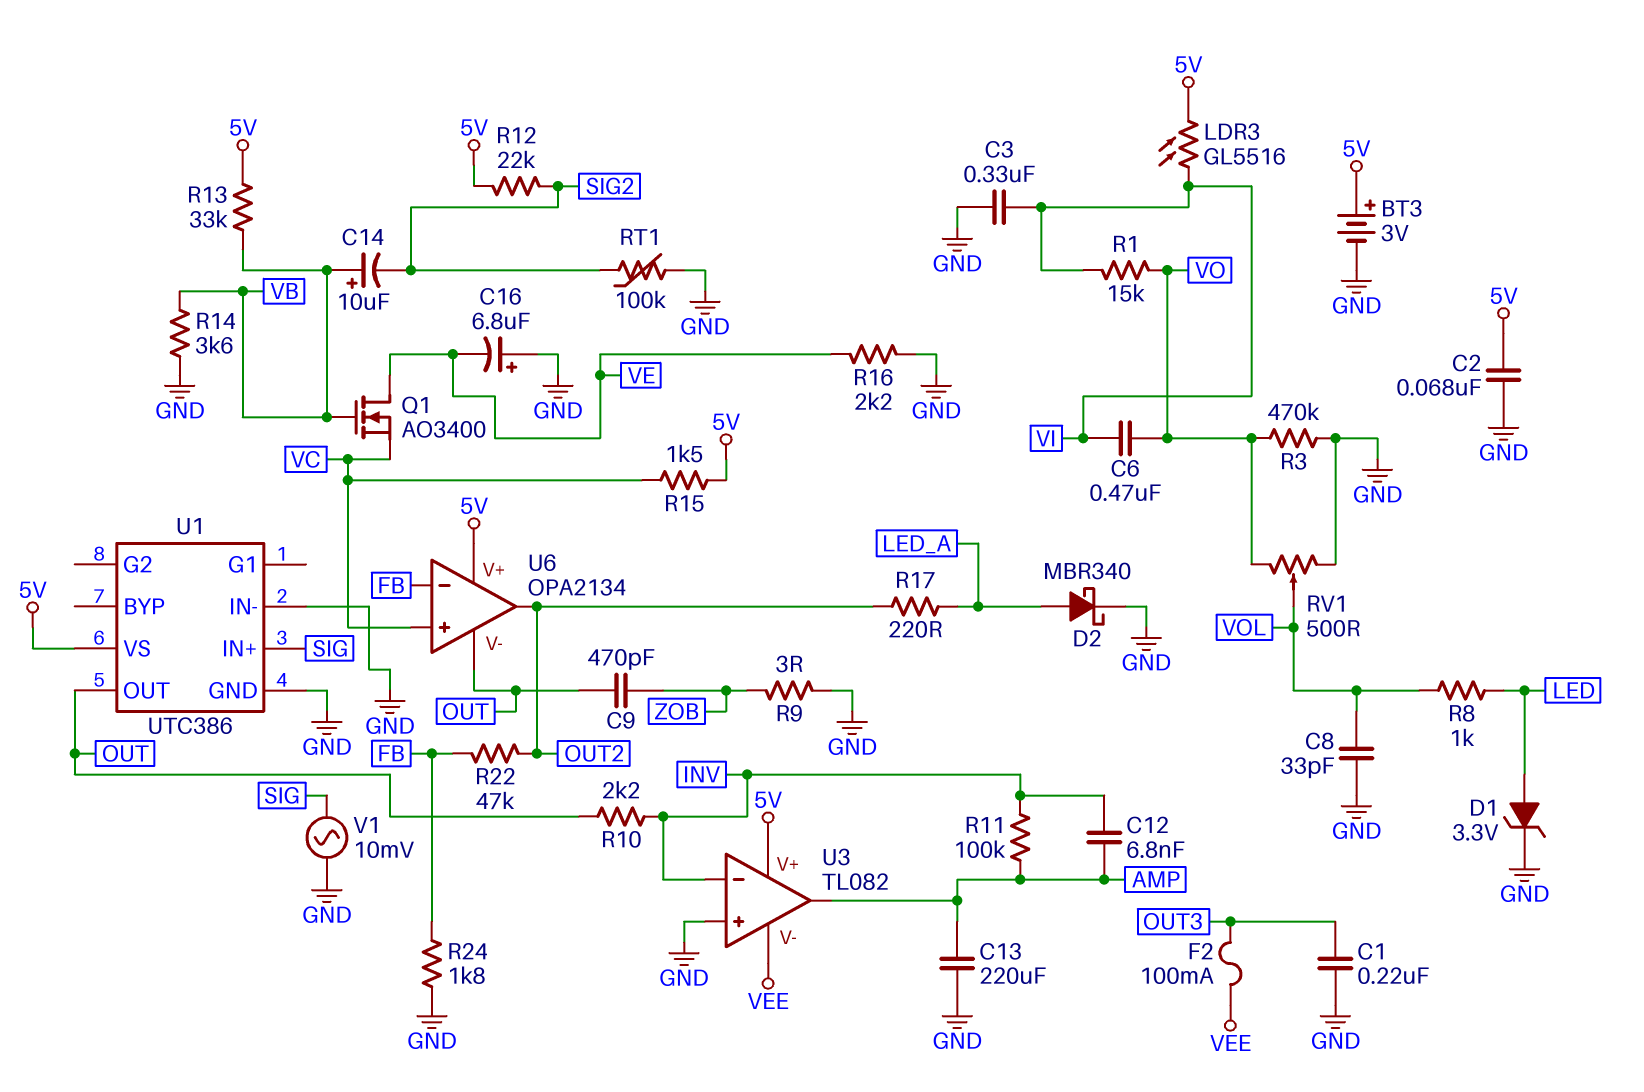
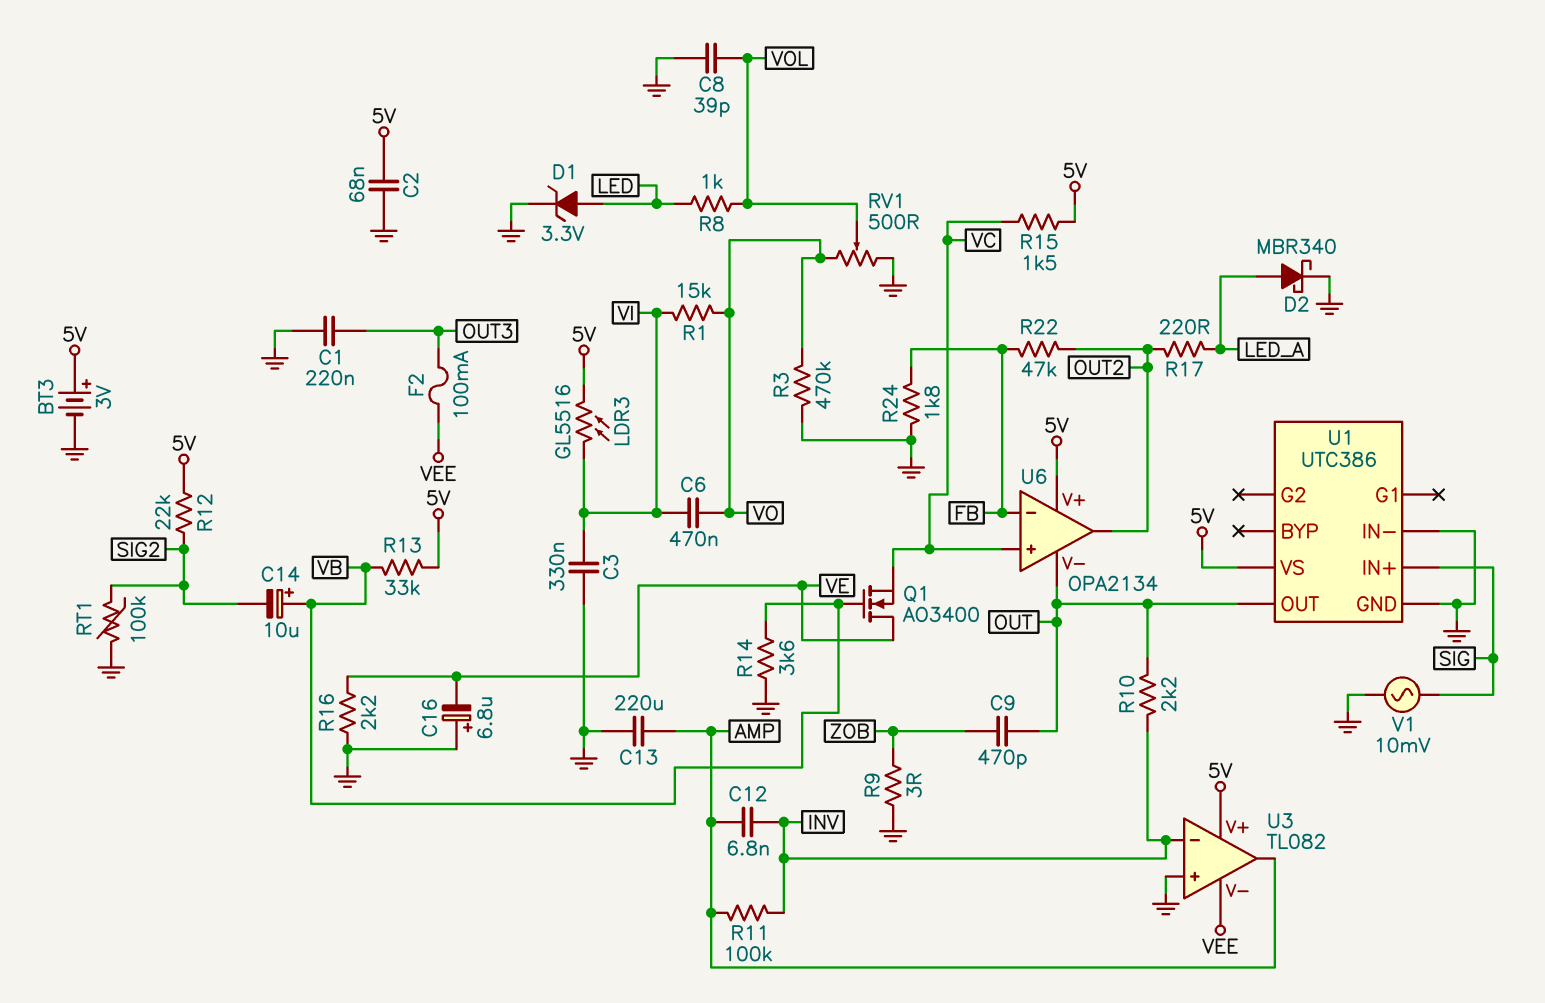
C8: 33pF (GND, VOL) -> 39pF (GND, VOL)

